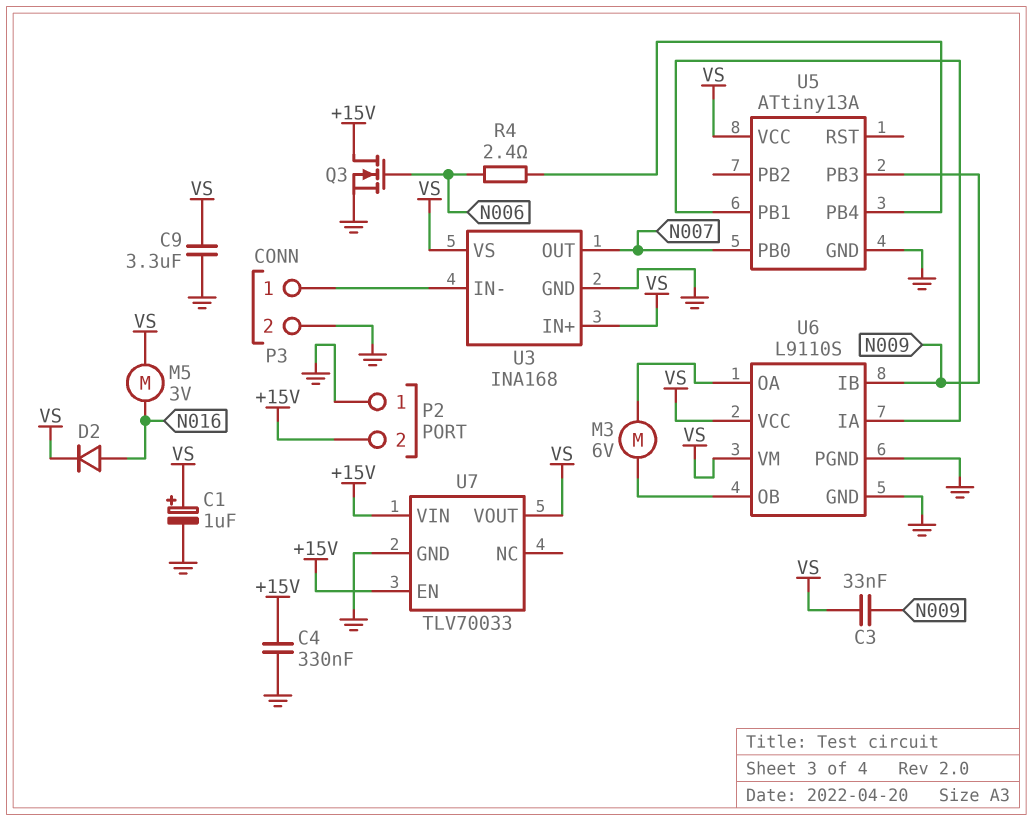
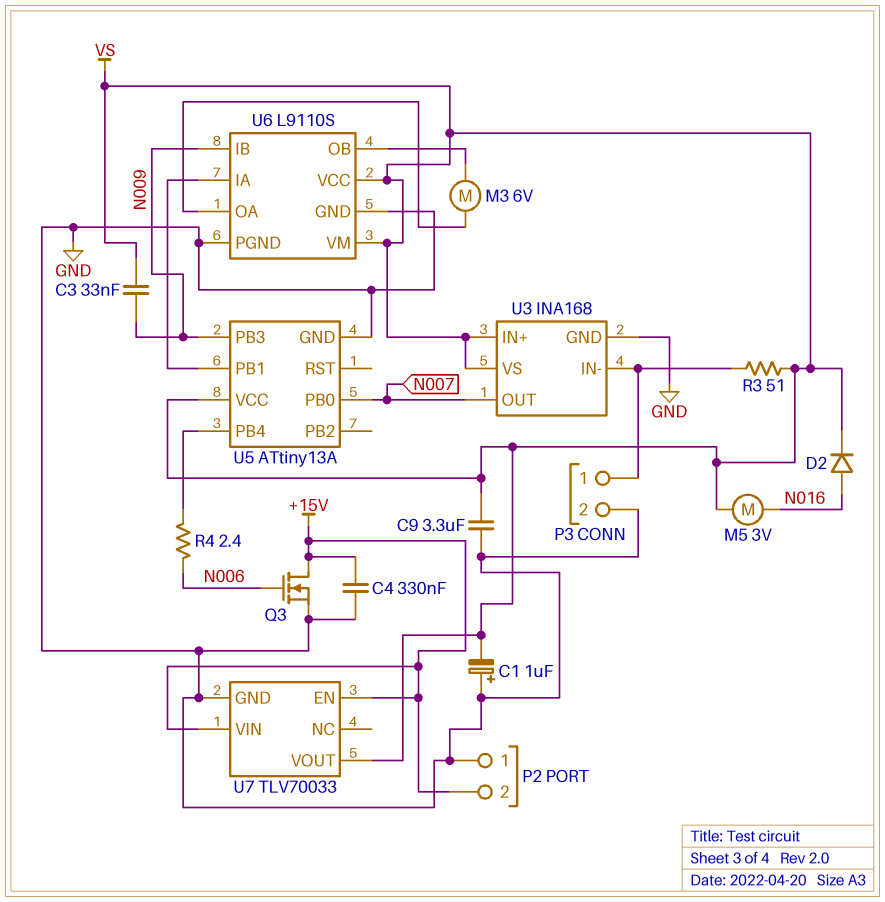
C1: 1uF (plus VS, minus GND) -> 1uF (plus GND, minus VS)
R3: none -> 51 (P3/1, VS)

